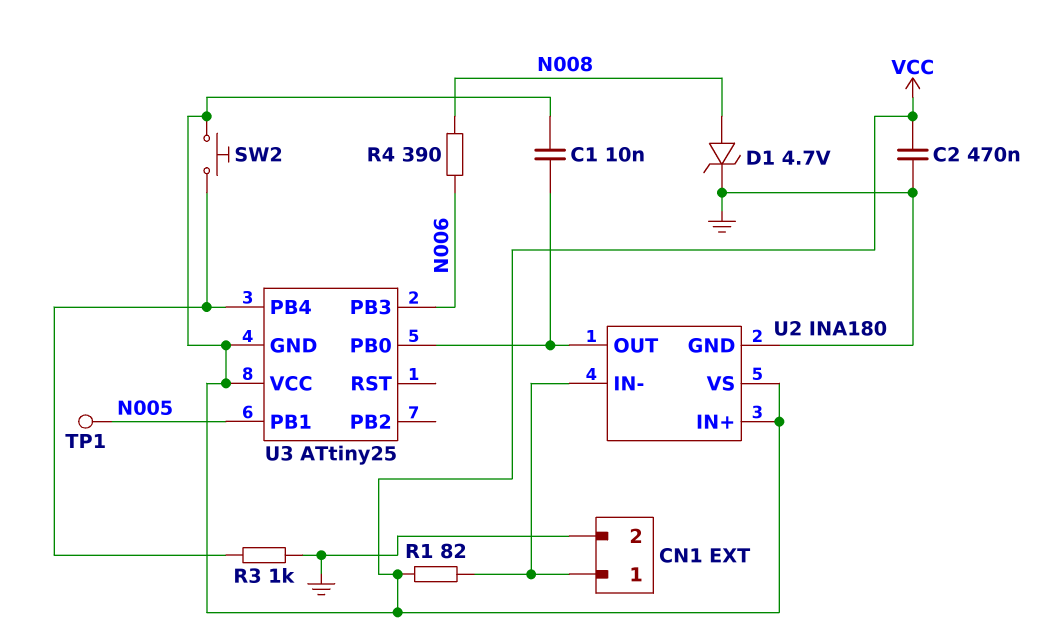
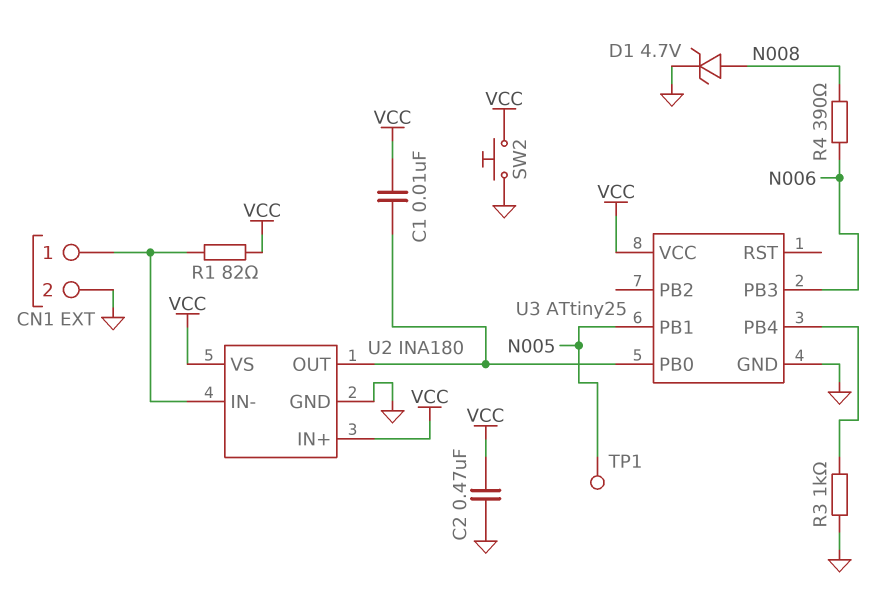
SW2: button (U3/PB4, VCC) -> button (GND, VCC)
U3 pin GND: VCC -> GND

